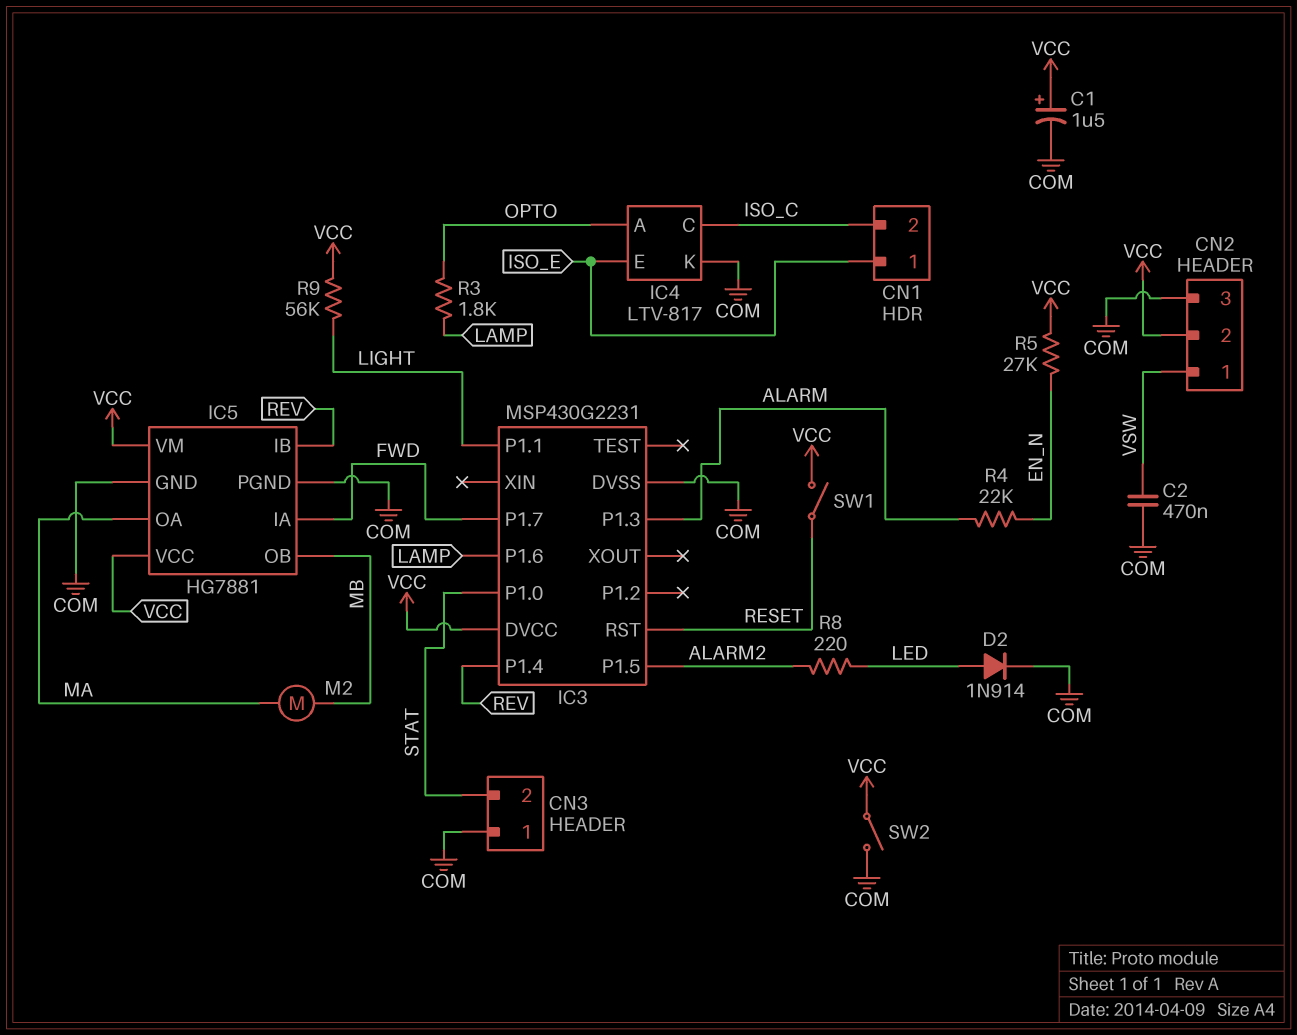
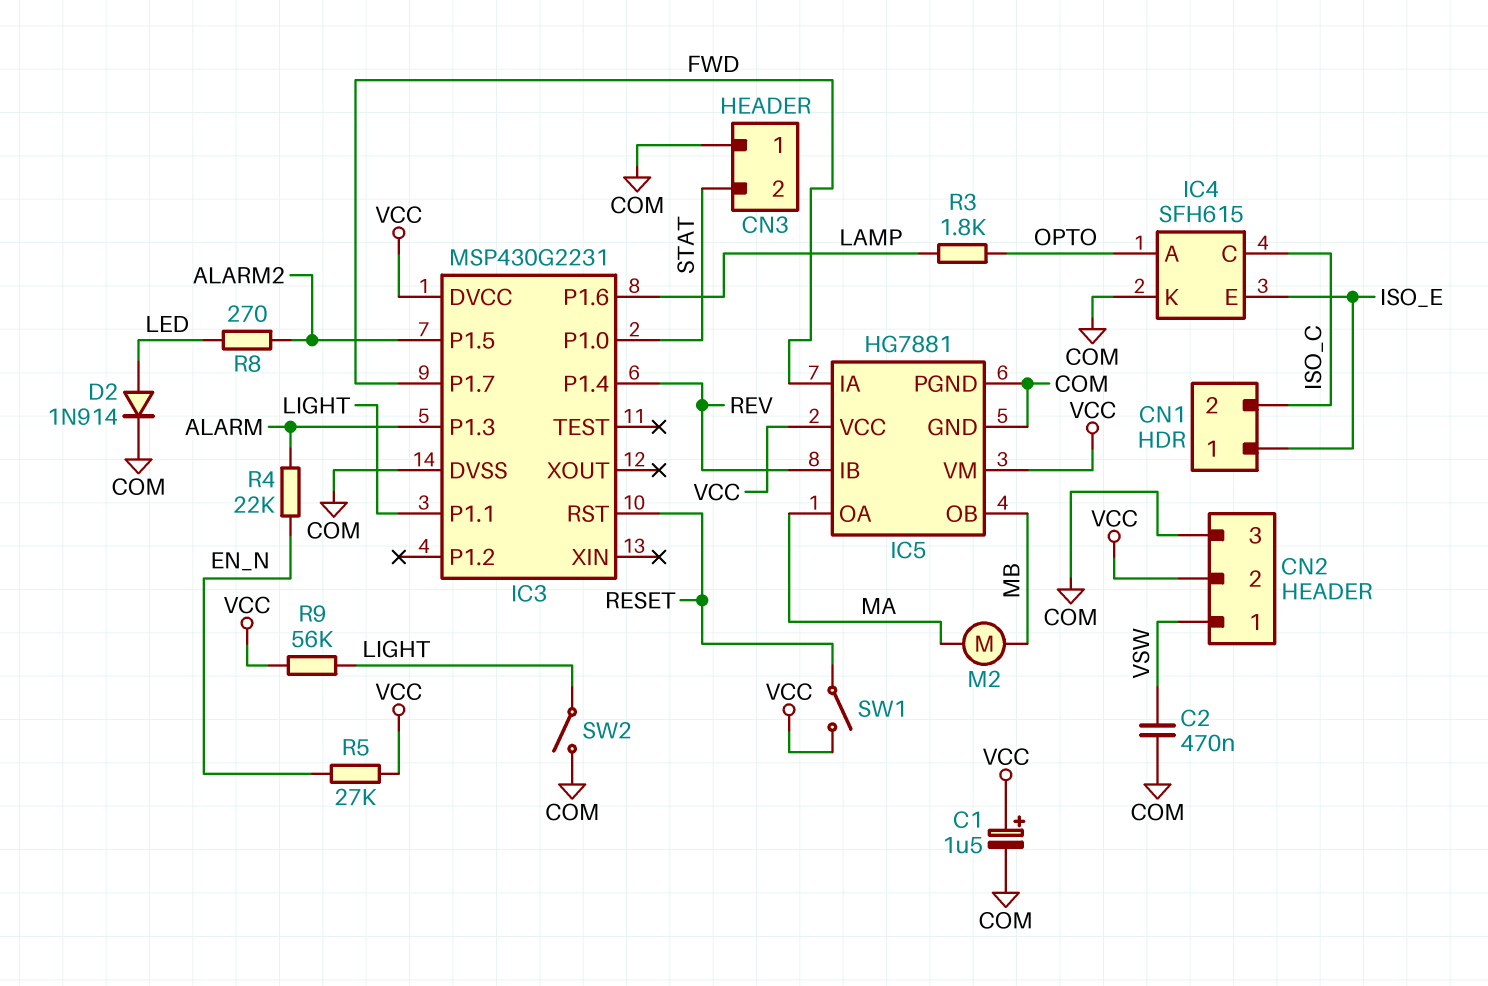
IC4: LTV-817 -> SFH615
R8: 220 (ALARM2, LED) -> 270 (ALARM2, LED)
SW2: switch (COM, VCC) -> switch (COM, LIGHT)

